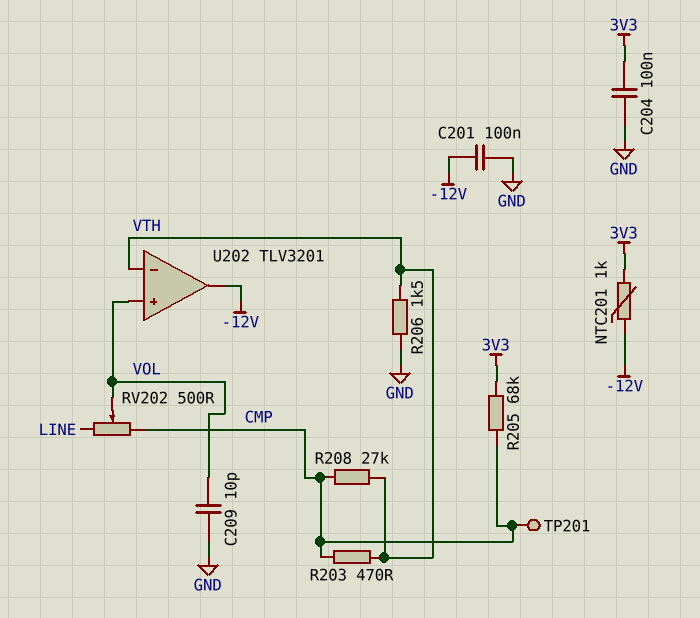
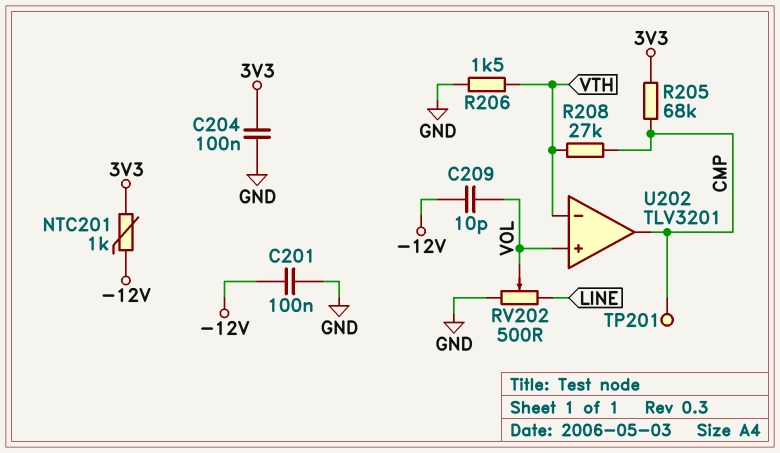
C209: 10pF (GND, VOL) -> 10pF (-12V, VOL)
R203: 470 (CMP, VTH) -> none
RV202: 500 (CMP, LINE, wiper VOL) -> 500 (GND, LINE, wiper VOL)
U202 pin out: -12V -> CMP

